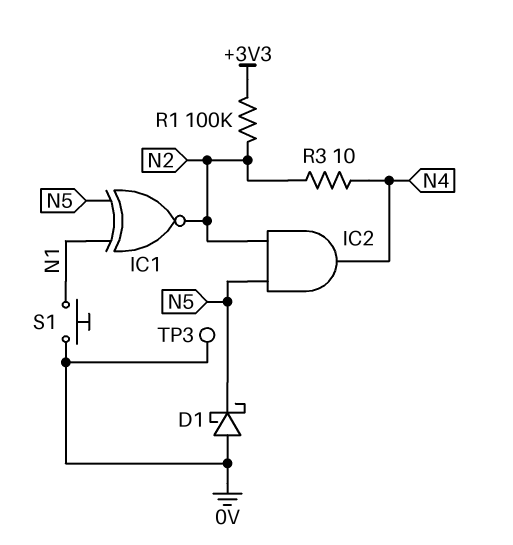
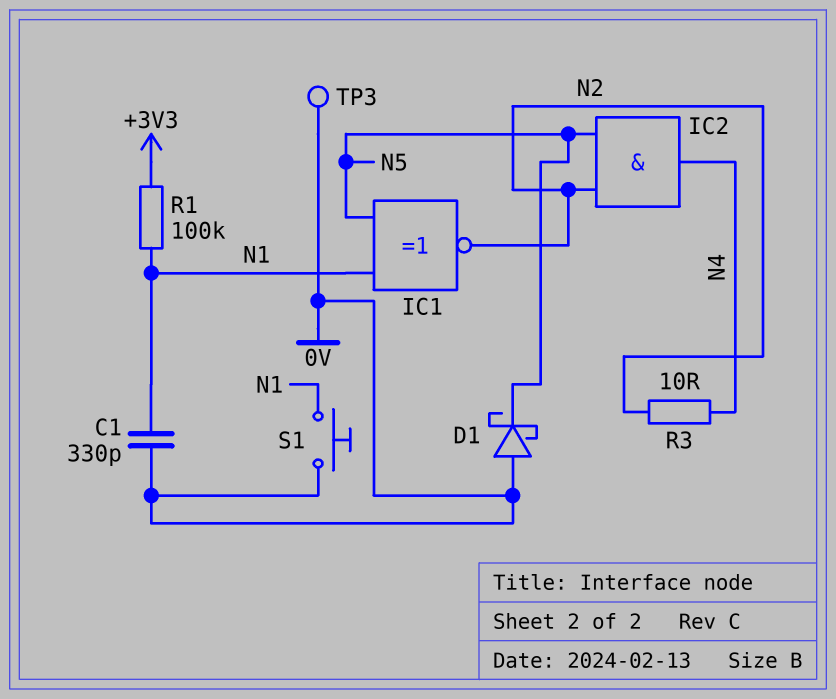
C1: none -> 330pF (0V, N1)
R1: 100k (+3V3, N2) -> 100k (+3V3, N1)

